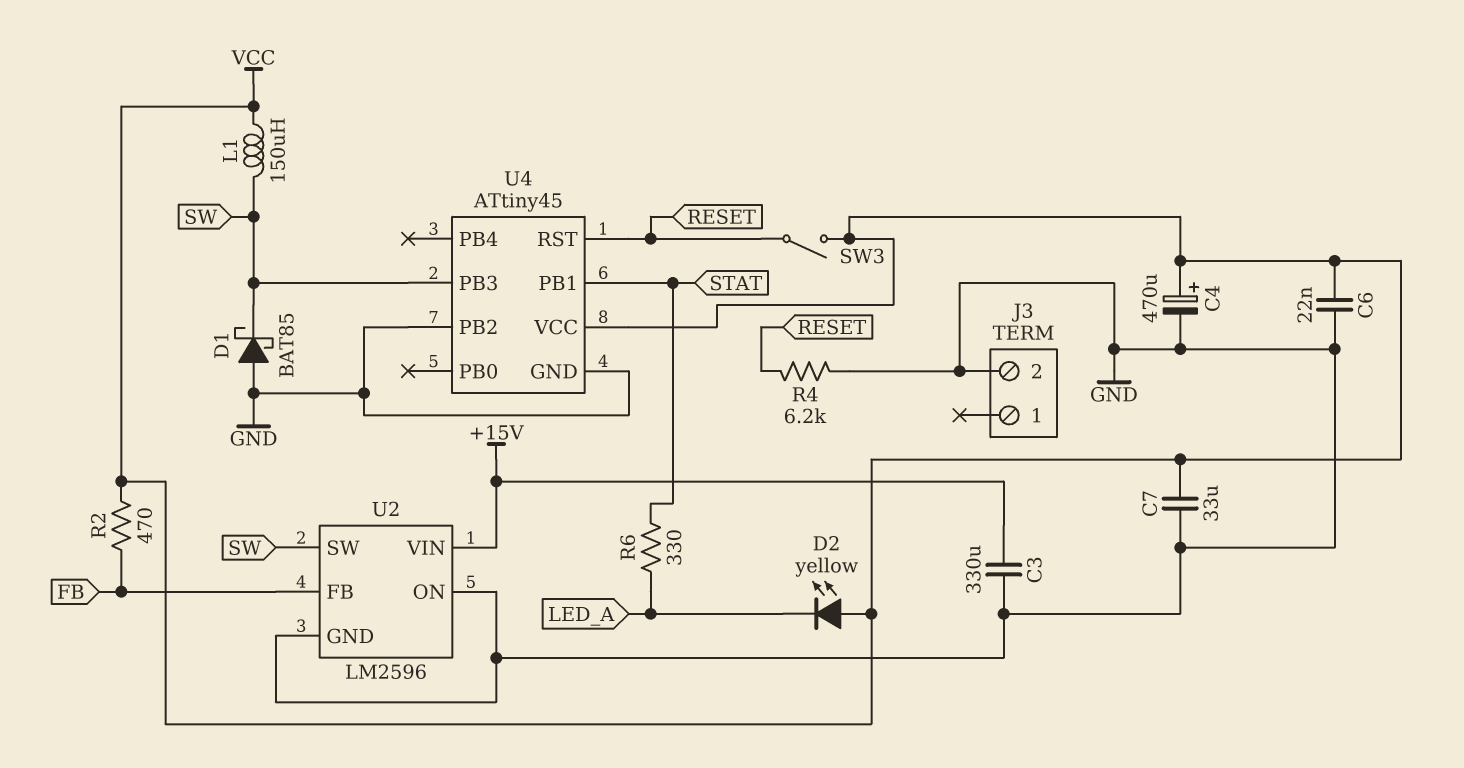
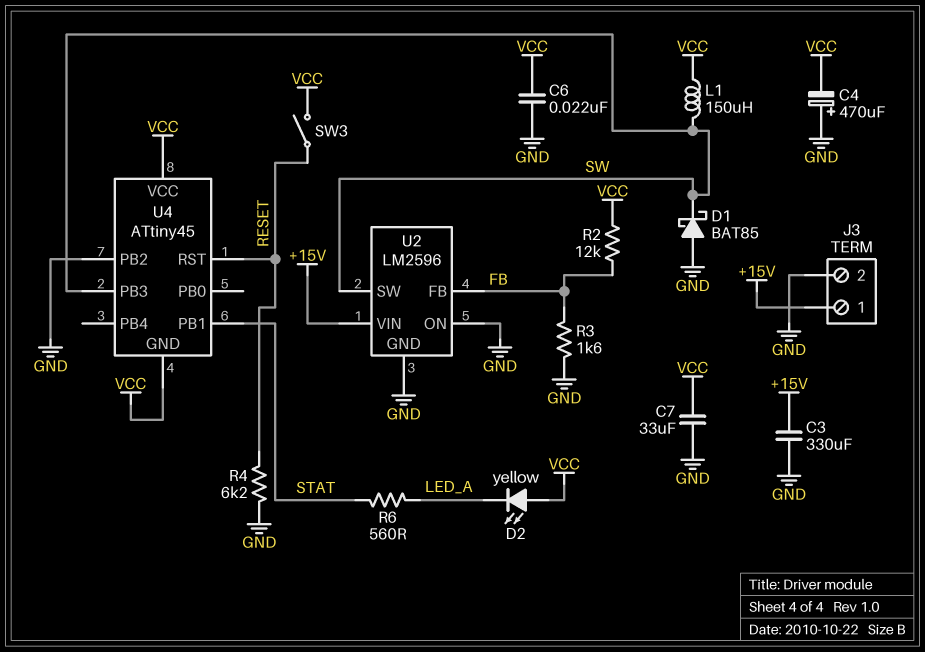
C4: 470uF (plus VCC, minus GND) -> 470uF (plus GND, minus VCC)
J3 pin 1: none -> +15V
R2: 470 (FB, VCC) -> 12k (FB, VCC)
R3: none -> 1.6k (FB, GND)
R6: 330 (LED_A, STAT) -> 560 (LED_A, STAT)
U4 pin GND: GND -> VCC

